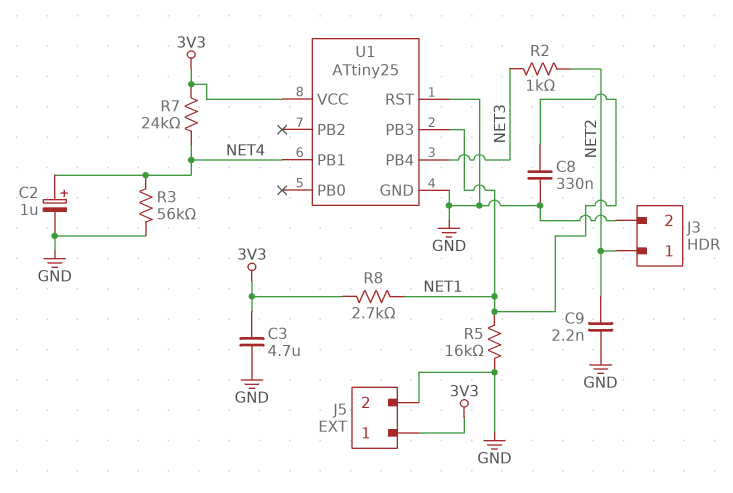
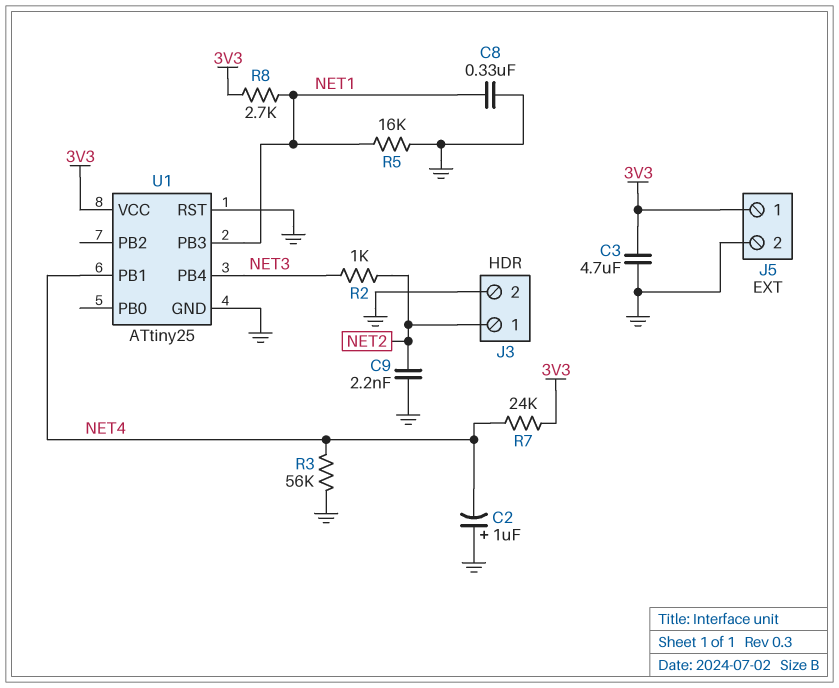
C2: 1uF (plus NET4, minus GND) -> 1uF (plus GND, minus NET4)

